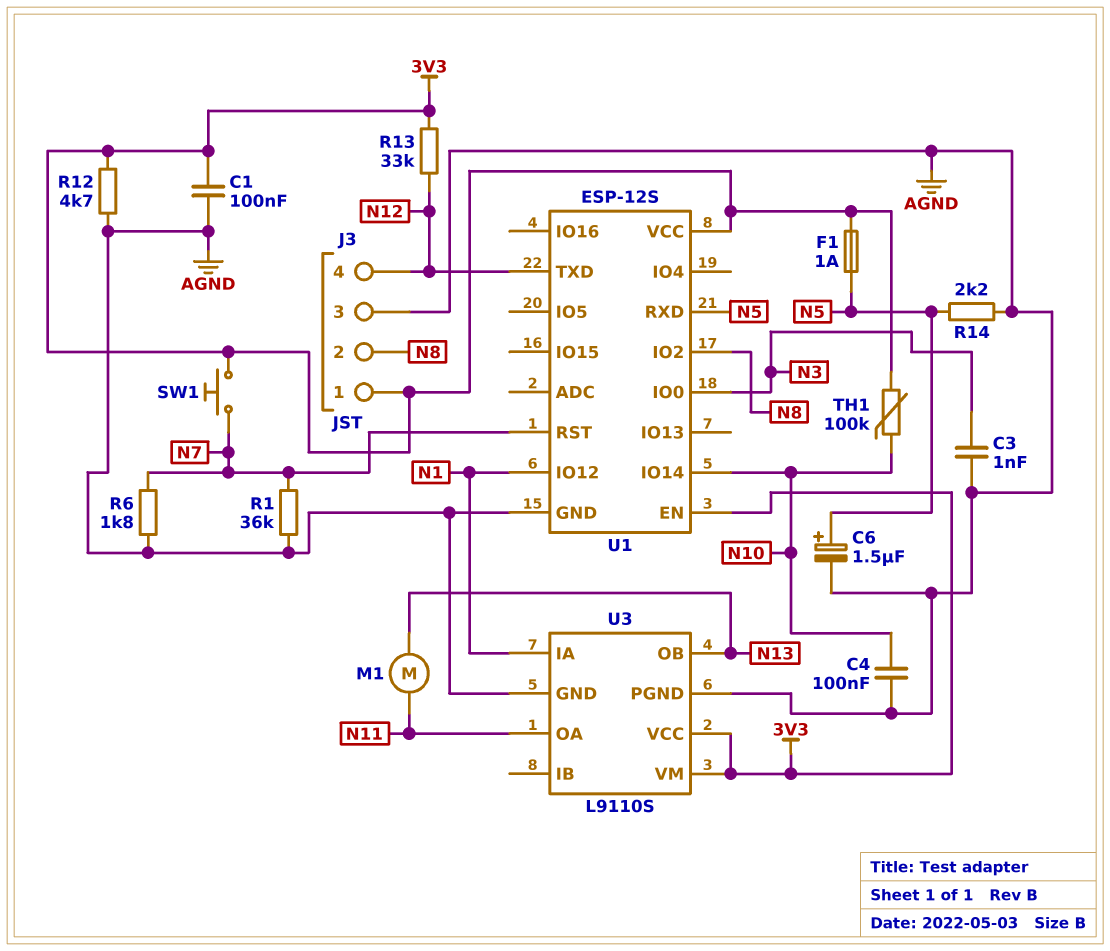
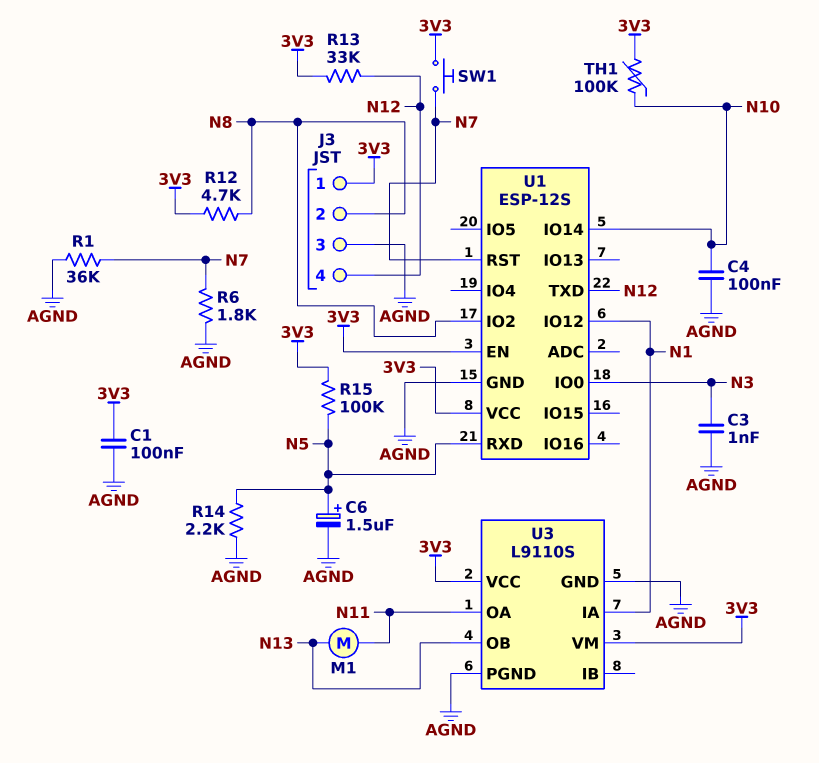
F1: 1A (3V3, N5) -> none
R12: 4.7k (3V3, AGND) -> 4.7k (3V3, N8)
R15: none -> 100k (3V3, N5)

